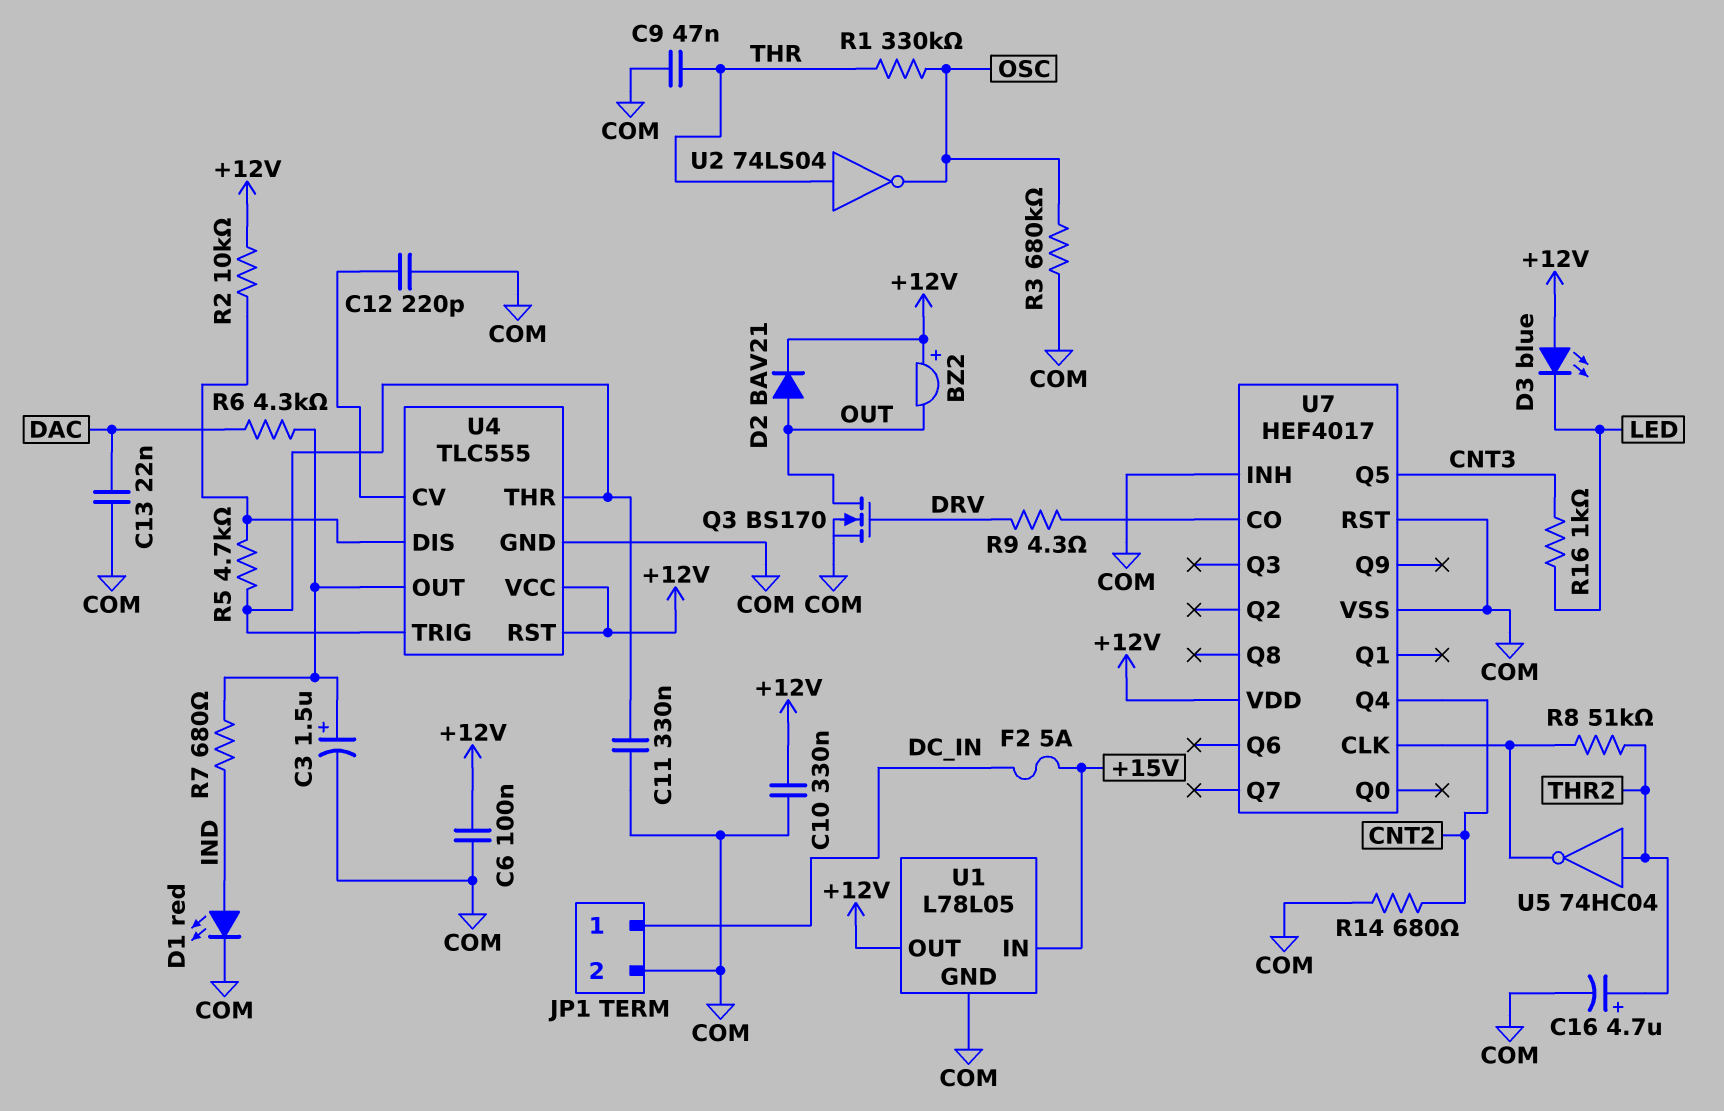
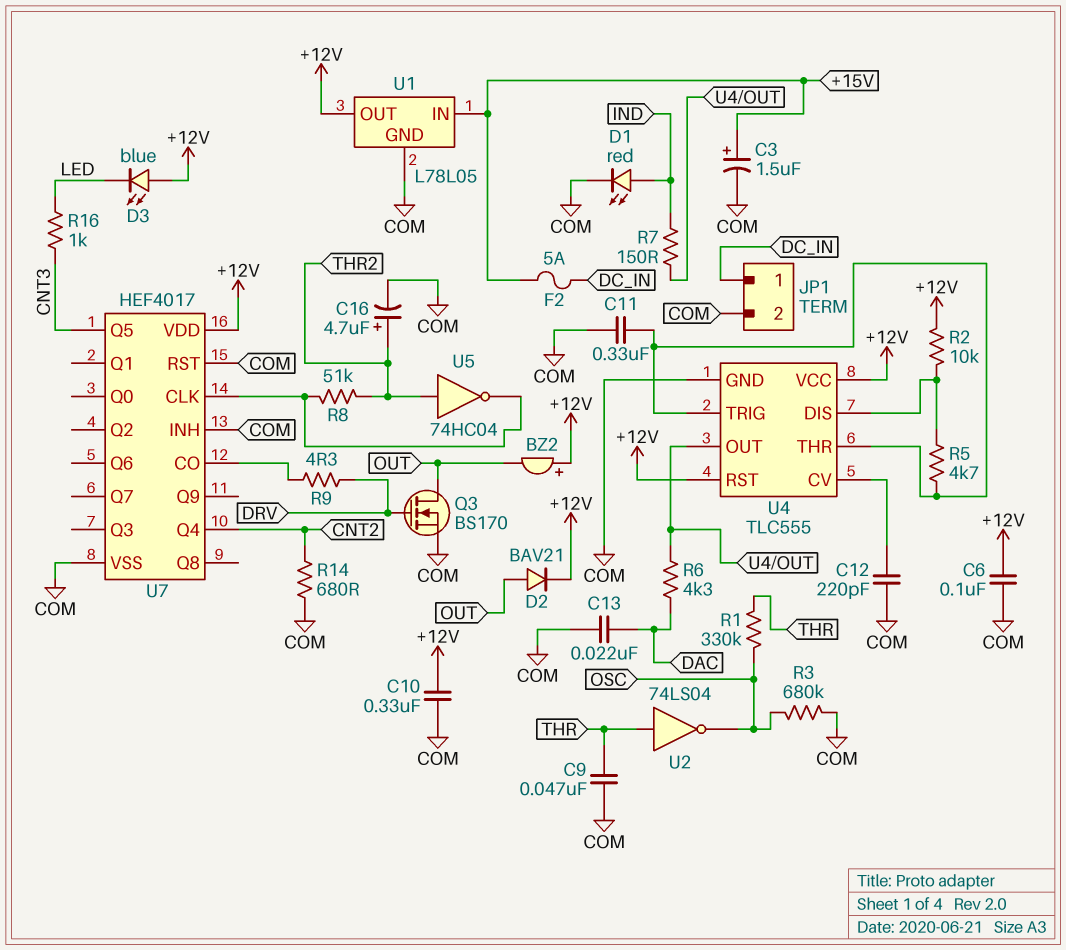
C3: 1.5uF (plus U4/OUT, minus COM) -> 1.5uF (plus +15V, minus COM)
R7: 680 (IND, U4/OUT) -> 150 (IND, U4/OUT)

